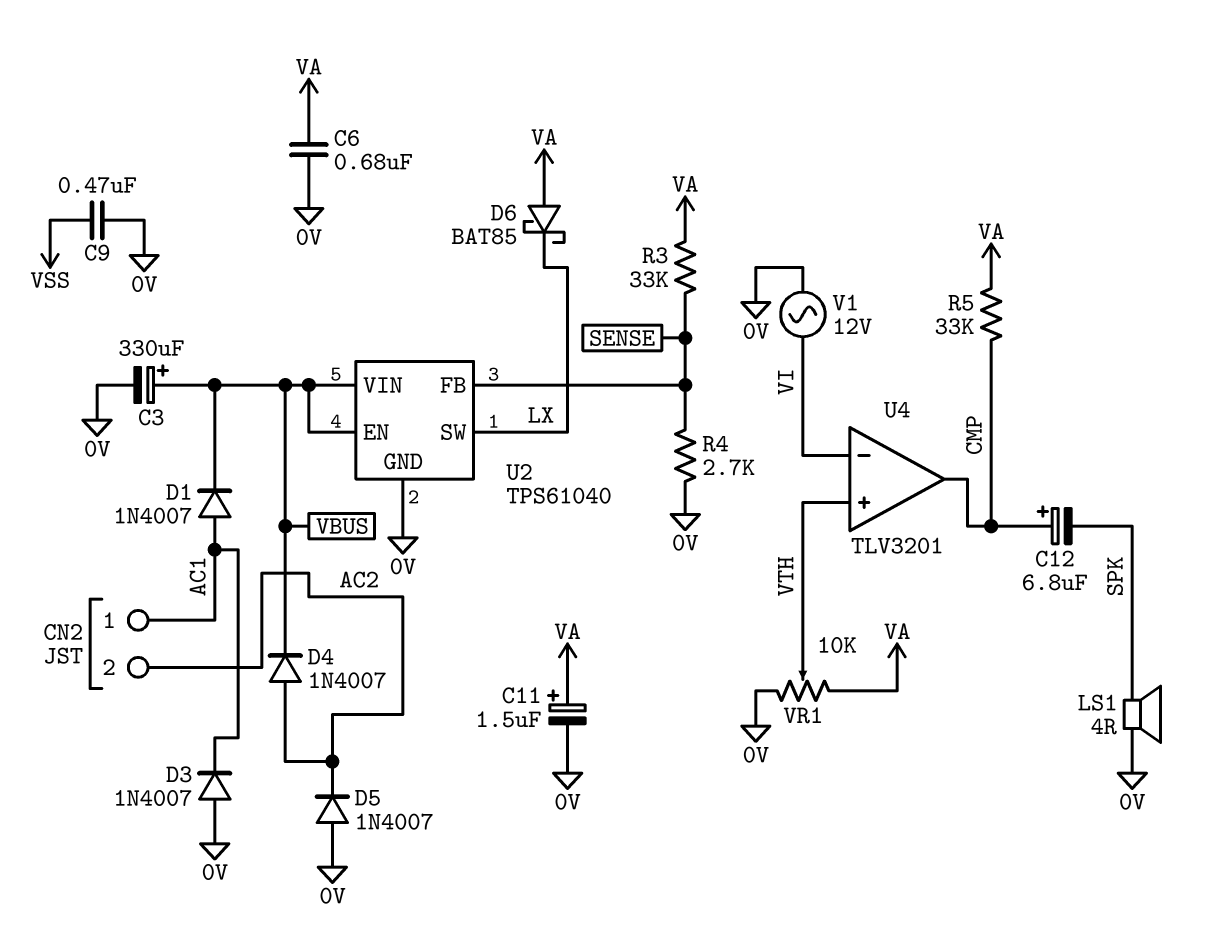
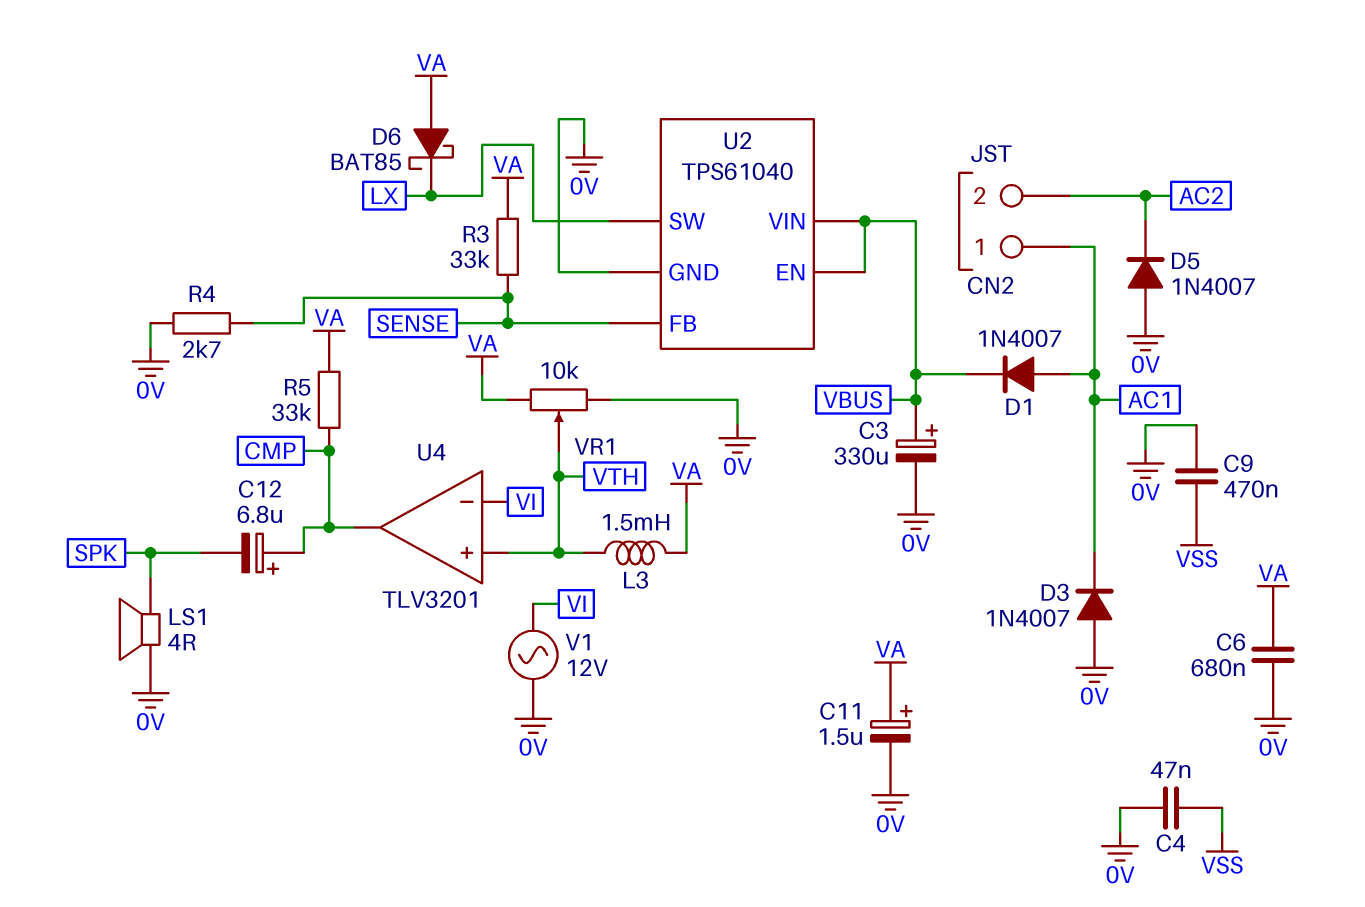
C4: none -> 47nF (0V, VSS)
D4: diode 1N4007 (A AC2, K VBUS) -> none
L3: none -> 1.5mH (VA, VTH)

